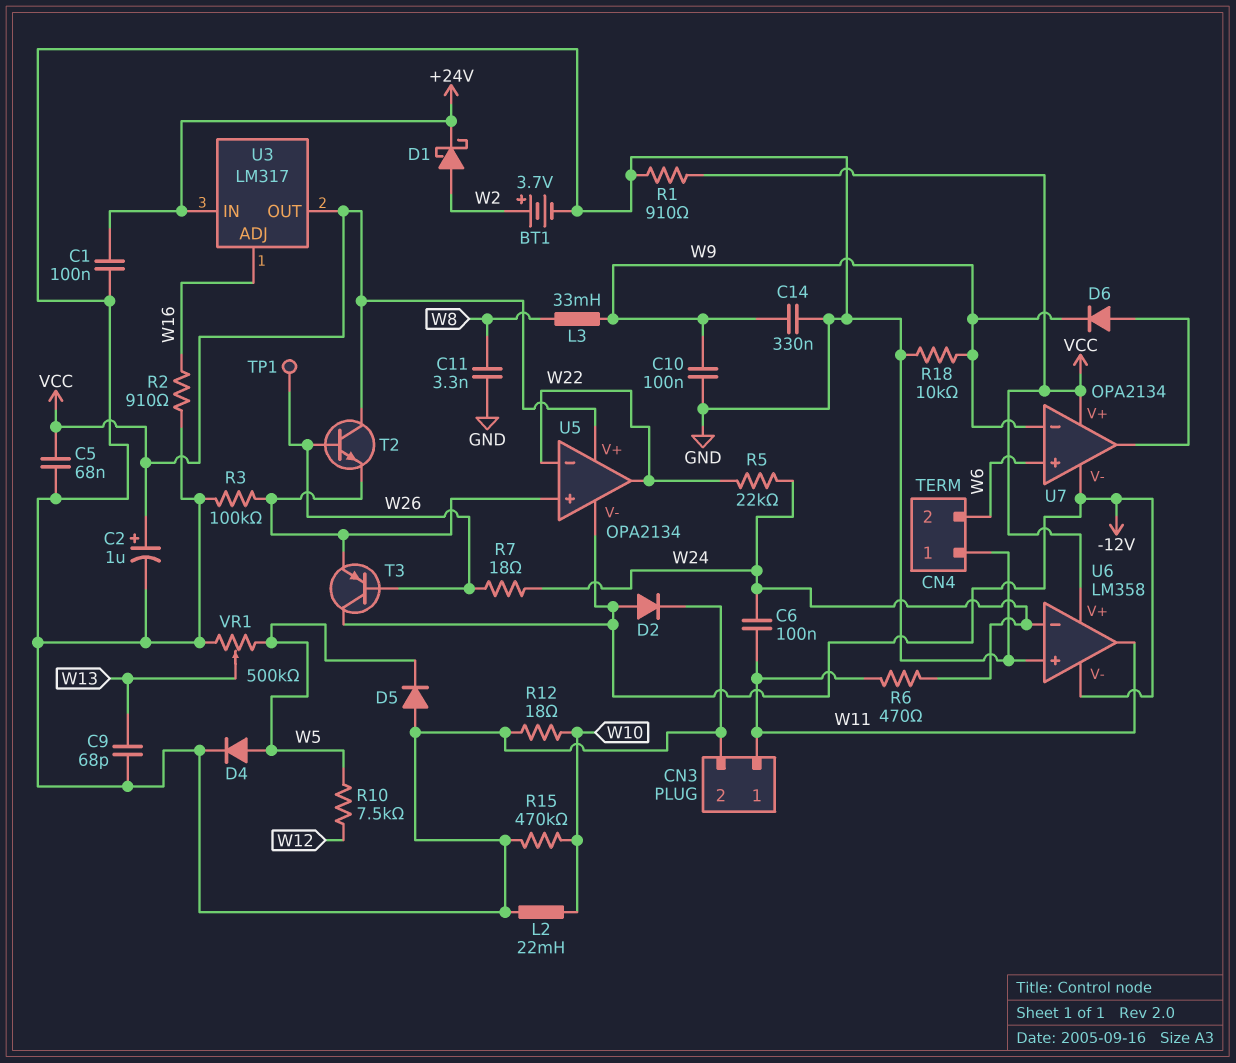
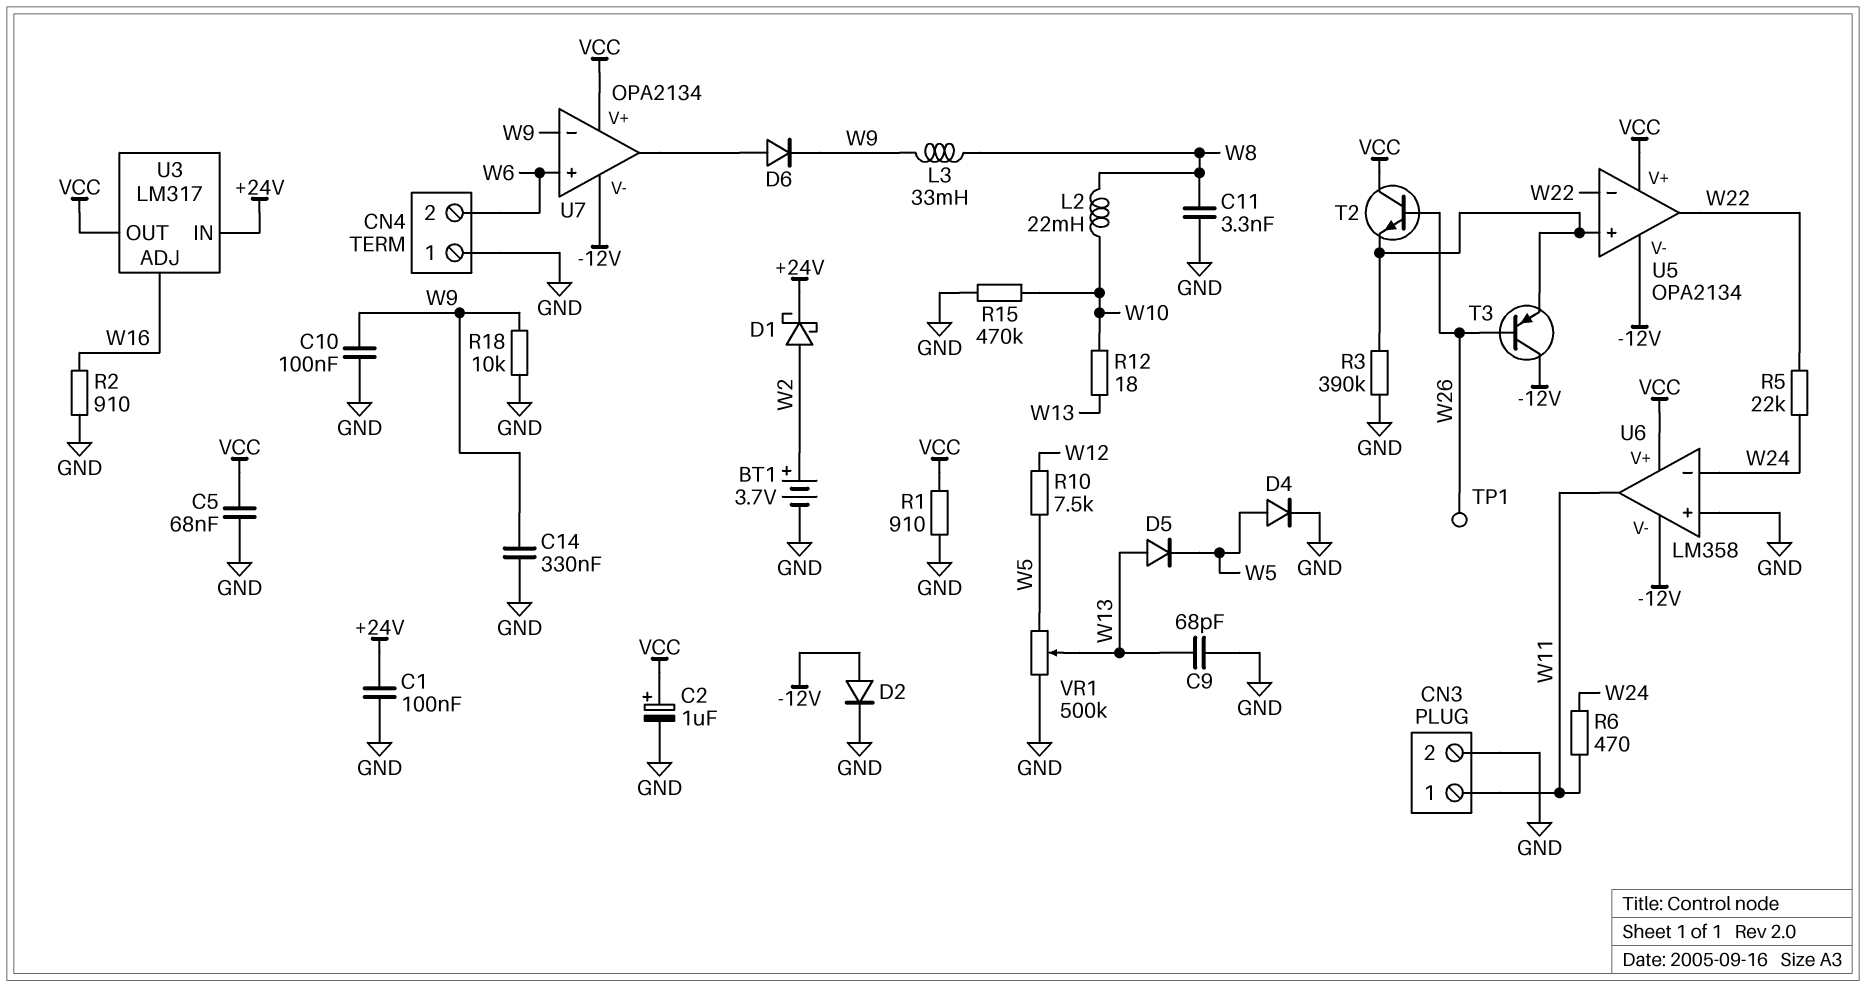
C6: 100nF (W11, W24) -> none
D5: diode (A GND, K W5) -> diode (A W13, K W5)
L2: 22mH (GND, W10) -> 22mH (W8, W10)
R3: 100k (GND, U5/in+) -> 390k (GND, U5/in+)
R7: 18 (W24, W26) -> none
R12: 18 (GND, W10) -> 18 (W10, W13)

